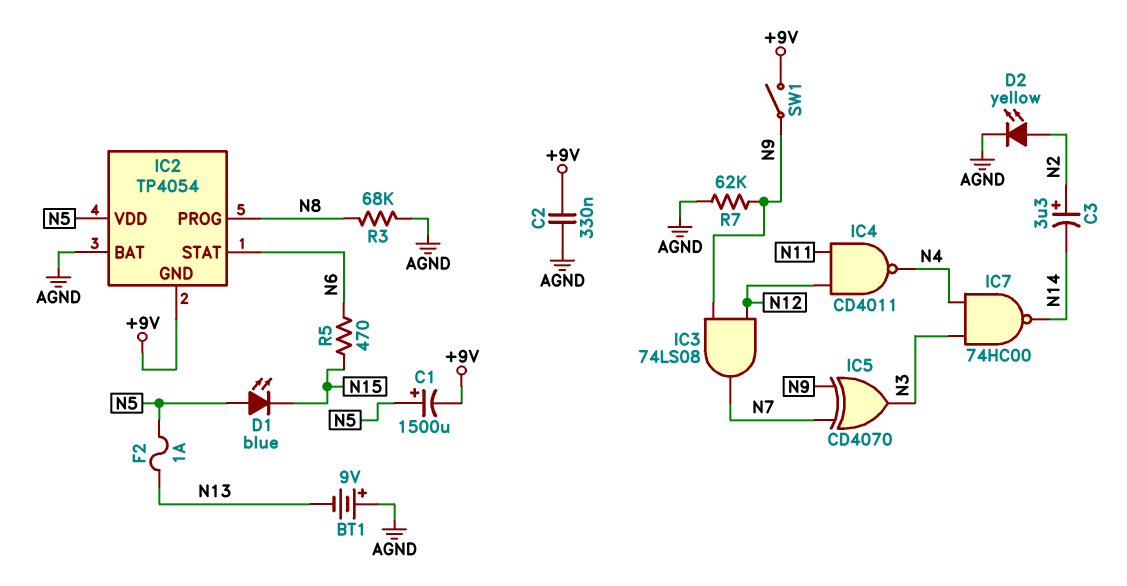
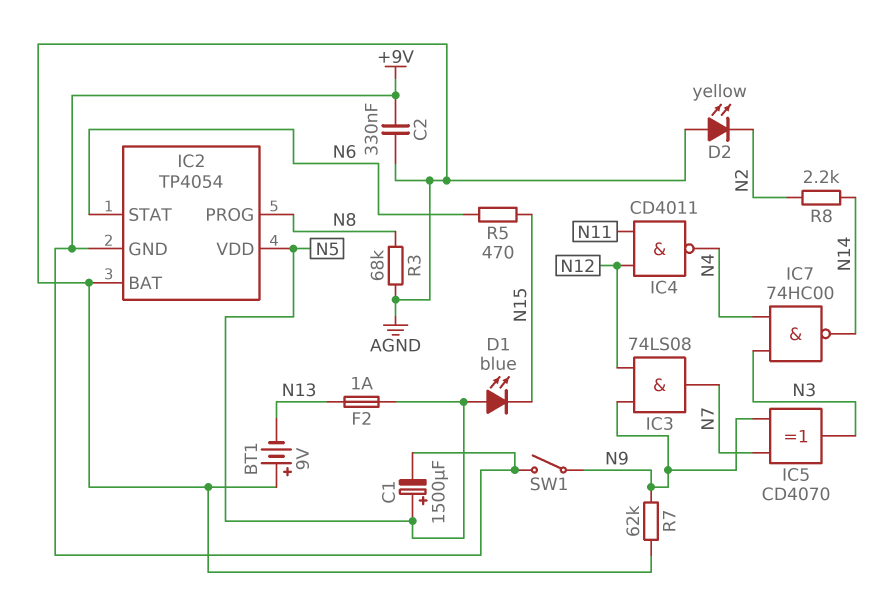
C3: 3.3uF (plus N2, minus N14) -> none
D2: LED yellow (A N2, K AGND) -> LED yellow (A AGND, K N2)
R8: none -> 2.2k (N2, N14)

